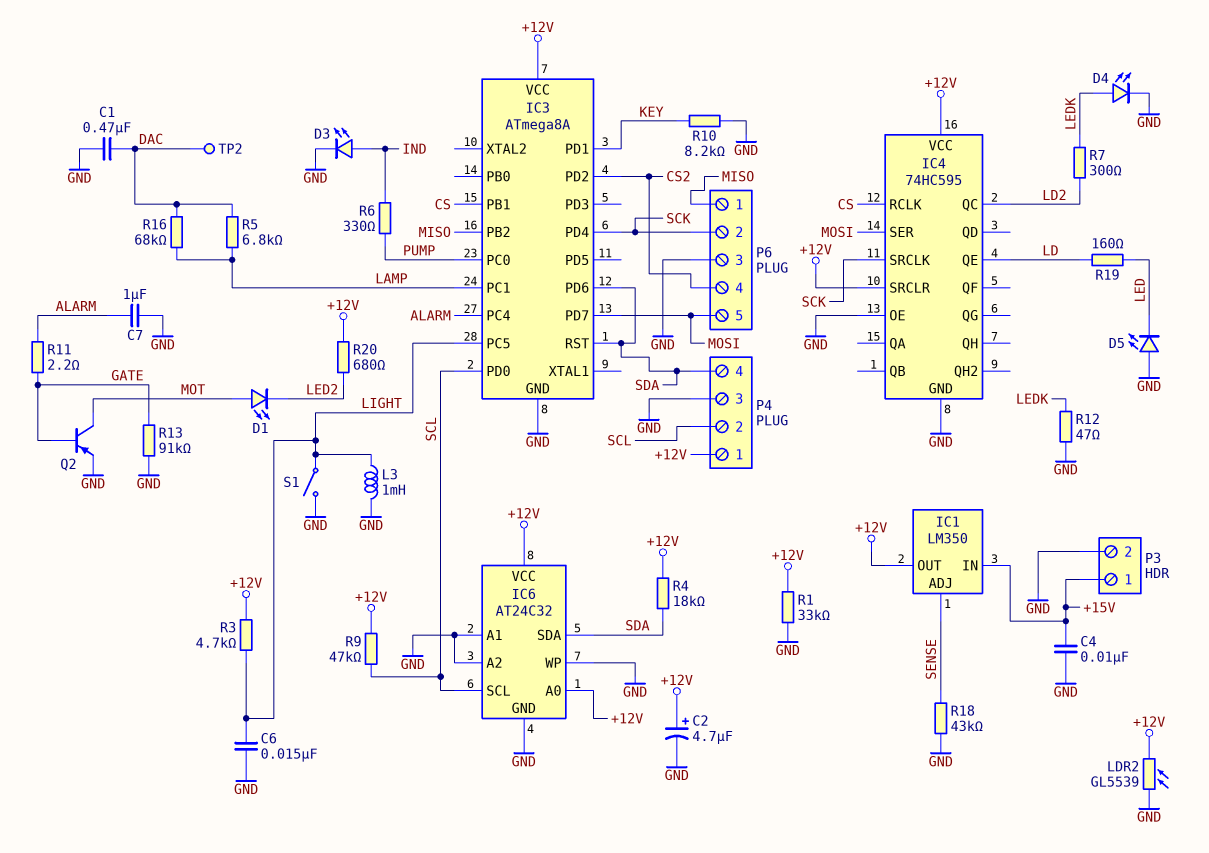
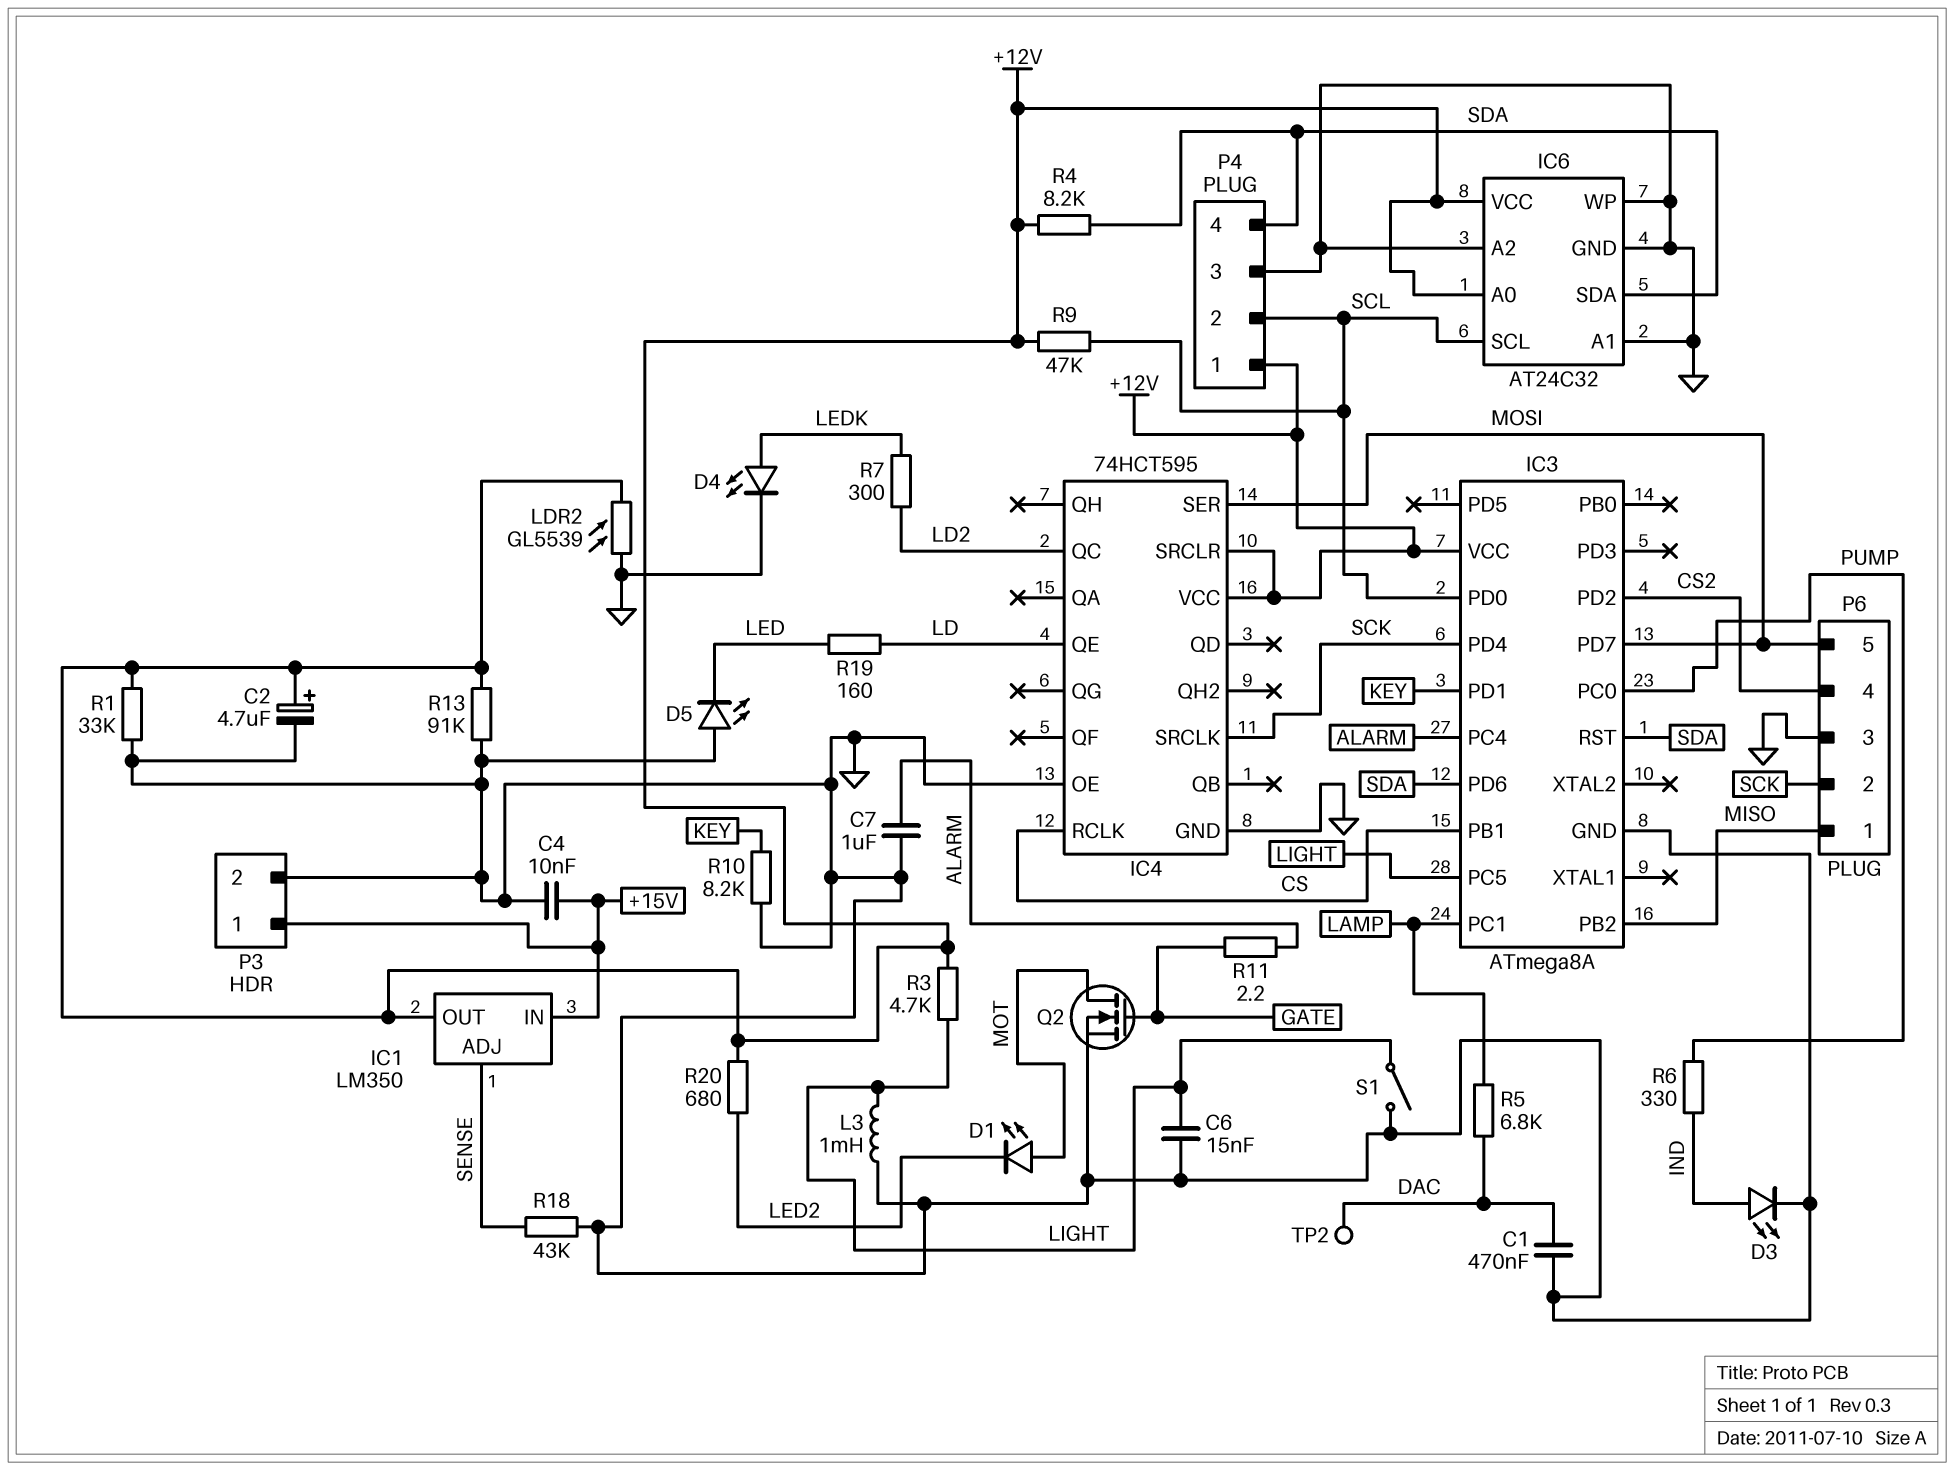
IC4: 74HC595 -> 74HCT595
Q2: PNP (B GATE, C MOT, E GND) -> NMOS (G GATE, D MOT, S GND)
R4: 18k (+12V, SDA) -> 8.2k (+12V, SDA)
R12: 47 (GND, LEDK) -> none
R13: 91k (GATE, GND) -> 91k (+12V, GND)
R16: 68k (DAC, LAMP) -> none

